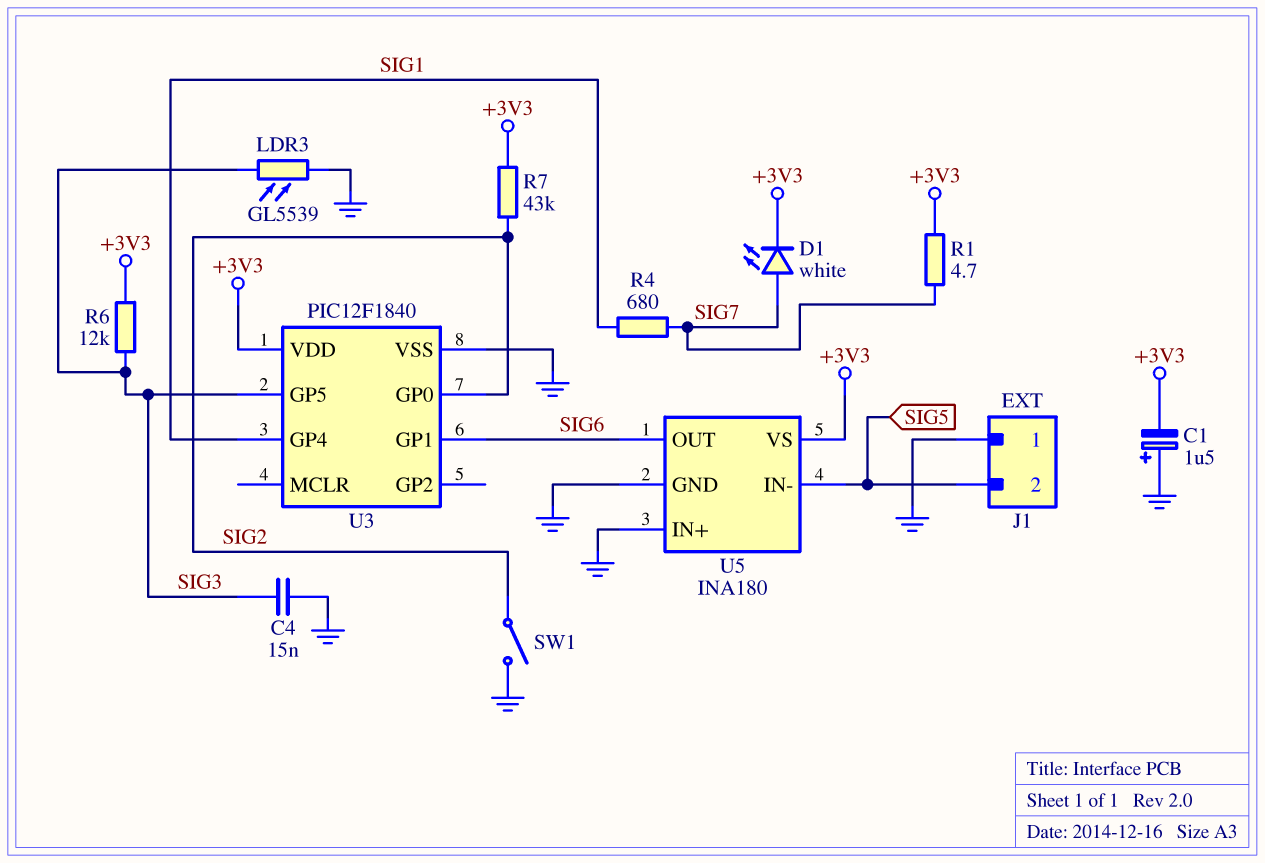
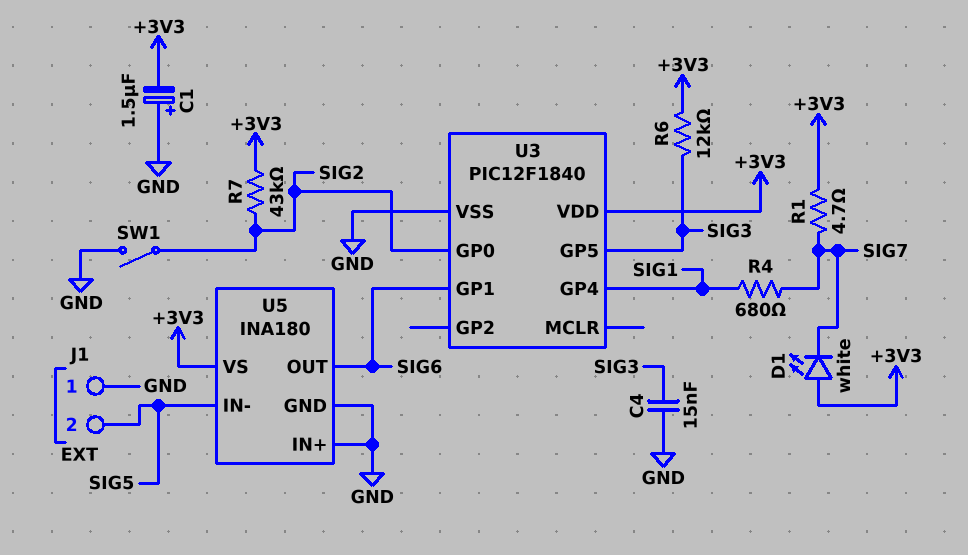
D1: LED white (A SIG7, K +3V3) -> LED white (A +3V3, K SIG7)
LDR3: GL5539 (GND, SIG3) -> none

